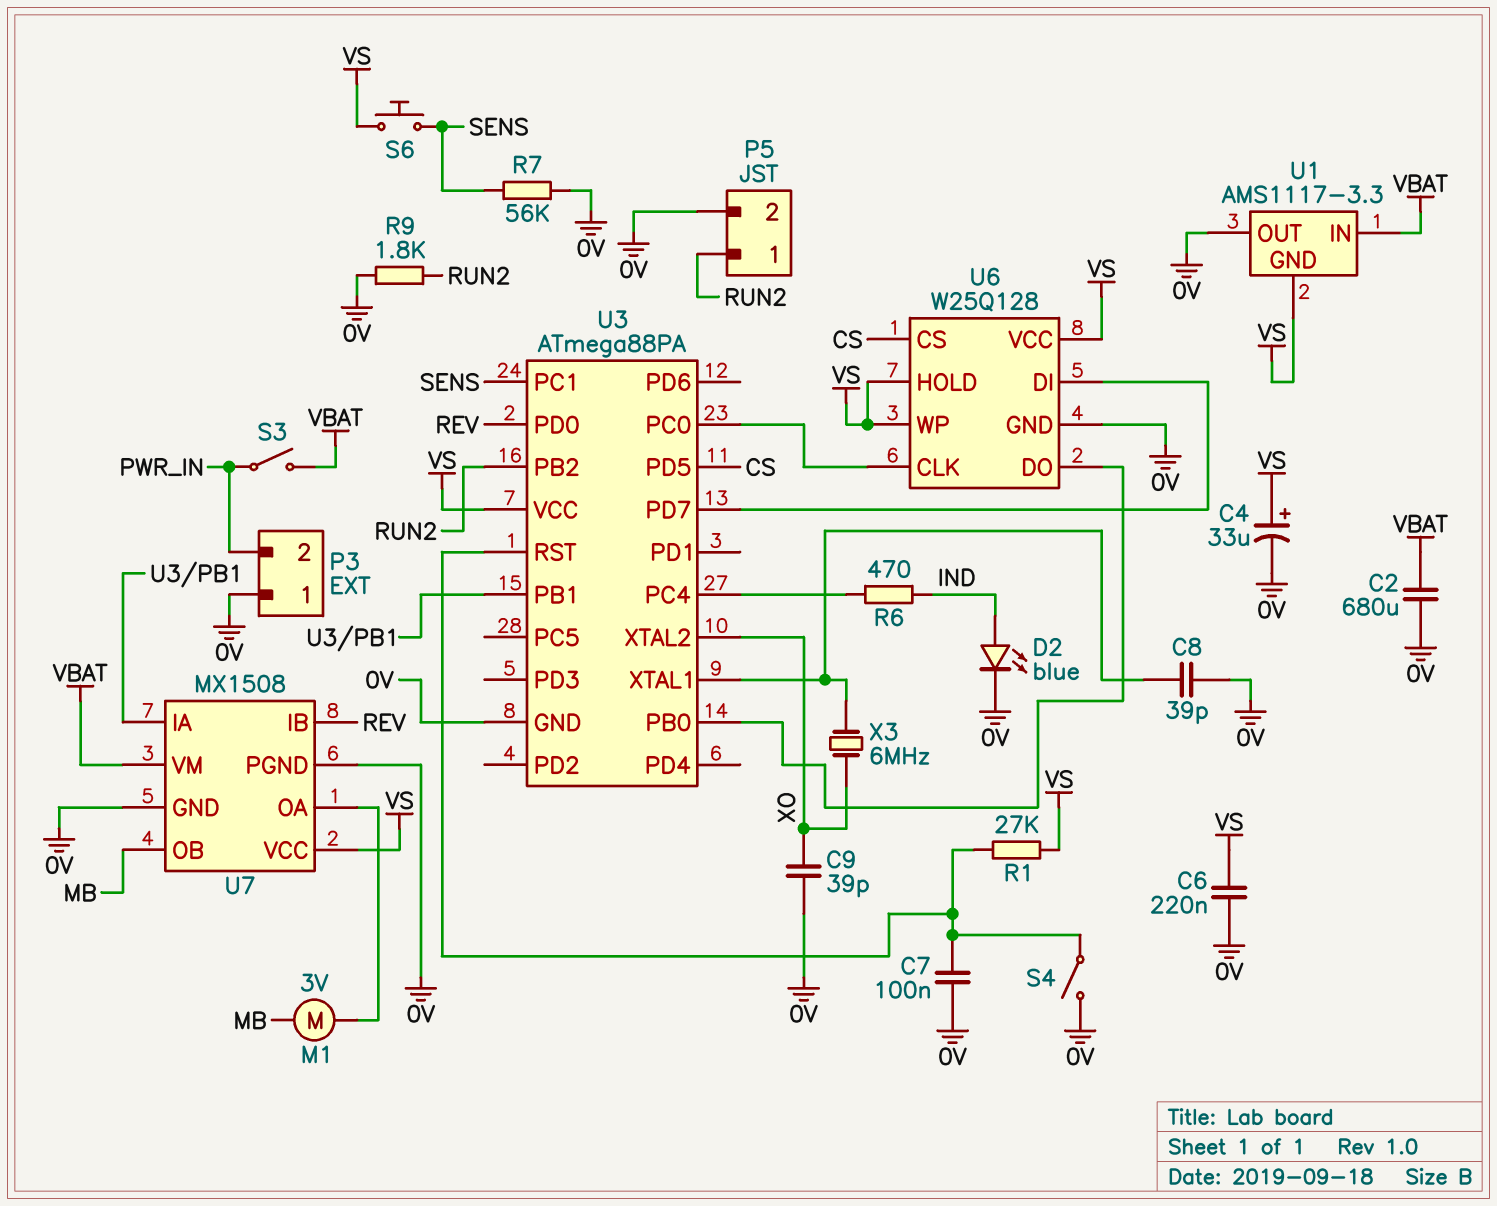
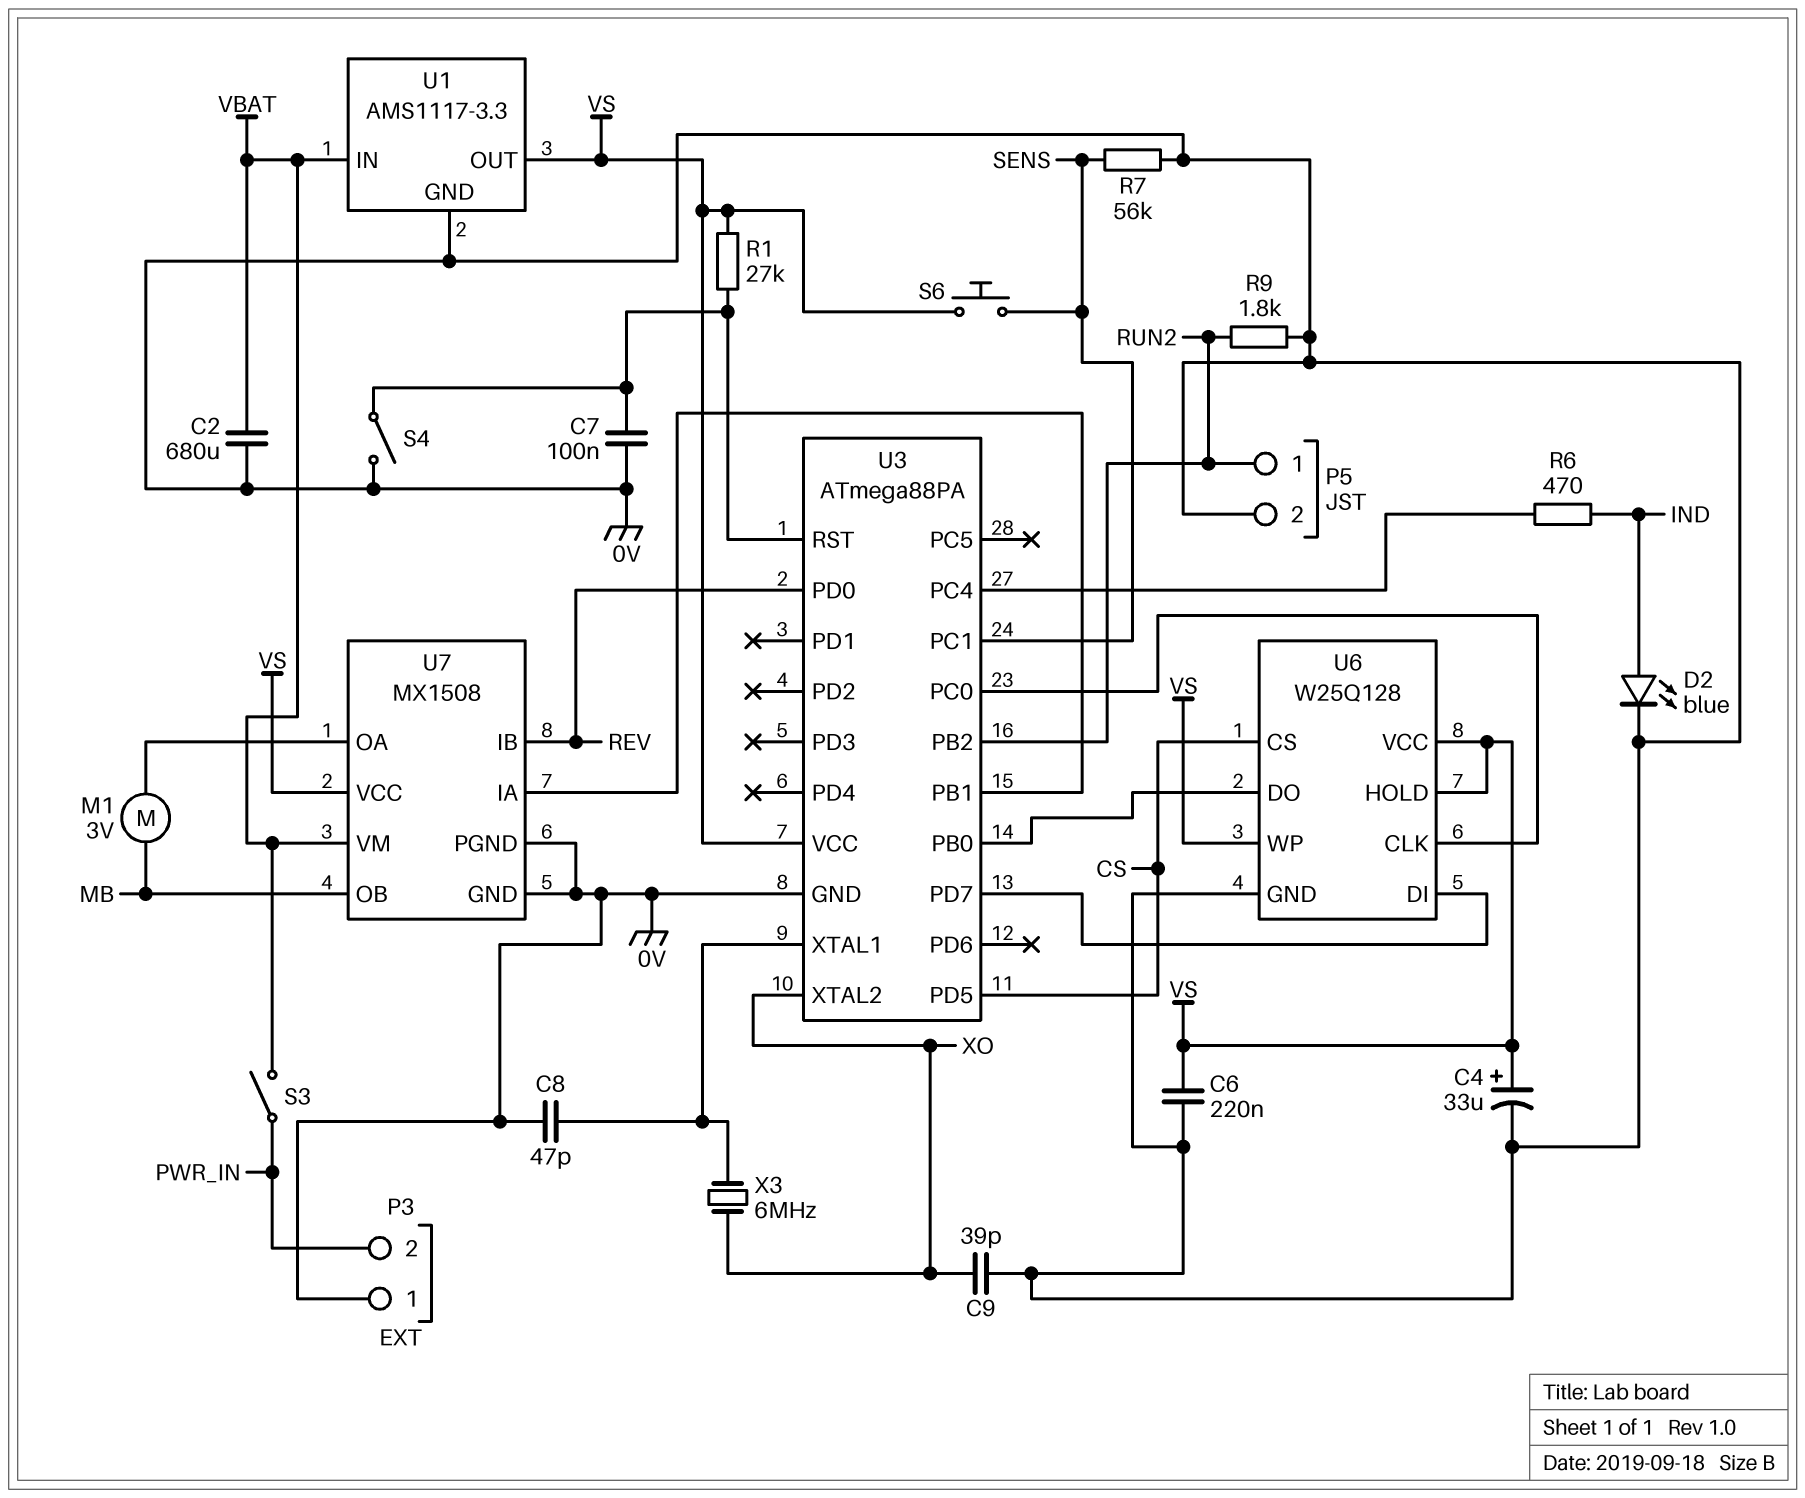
C8: 39pF (0V, U3/XTAL1) -> 47pF (0V, U3/XTAL1)
U1 pin GND: VS -> 0V
U1 pin OUT: 0V -> VS

